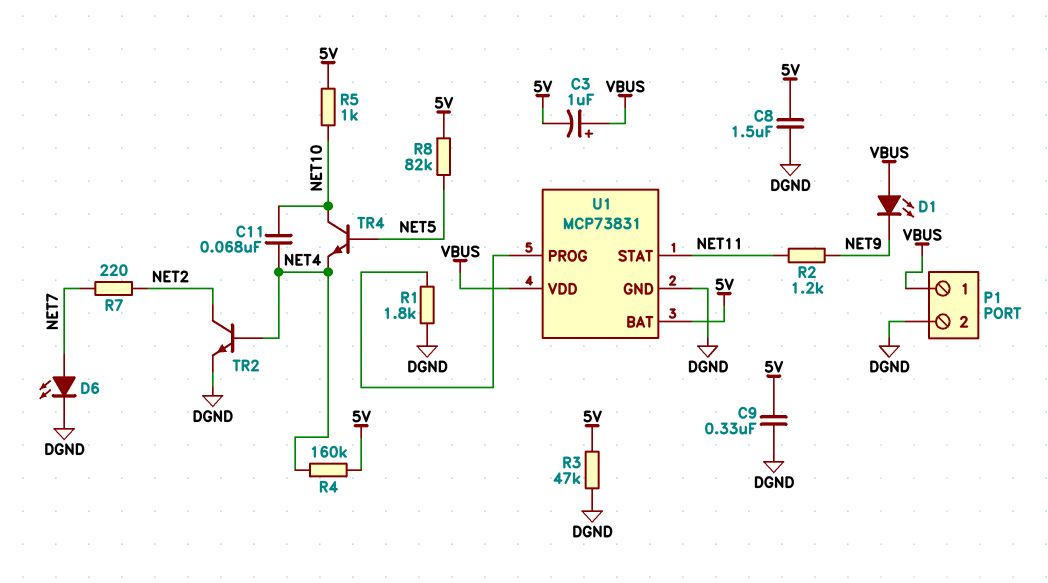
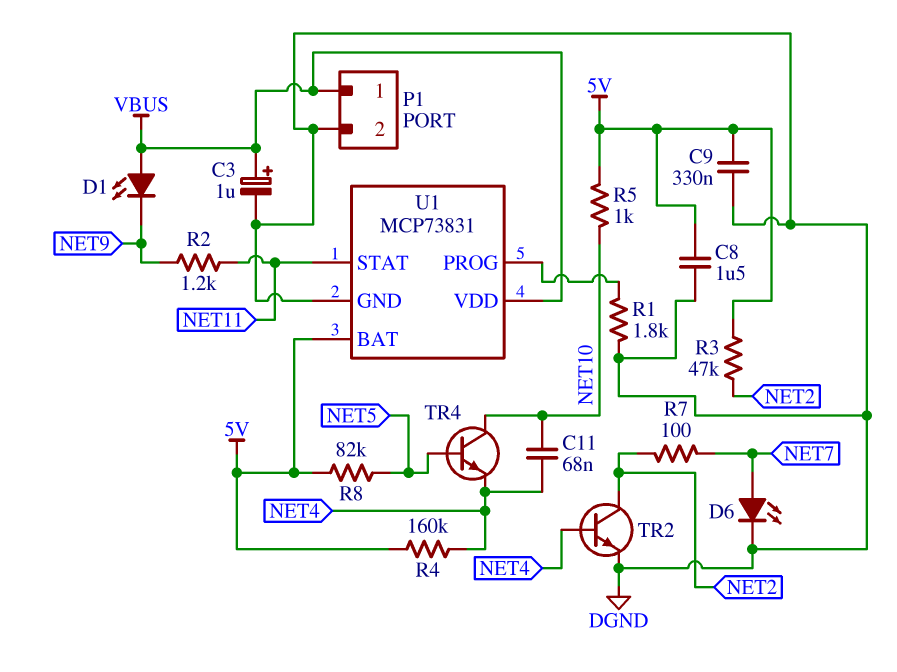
C3: 1uF (plus VBUS, minus 5V) -> 1uF (plus VBUS, minus DGND)
R3: 47k (5V, DGND) -> 47k (5V, NET2)
R7: 220 (NET2, NET7) -> 100 (NET2, NET7)

